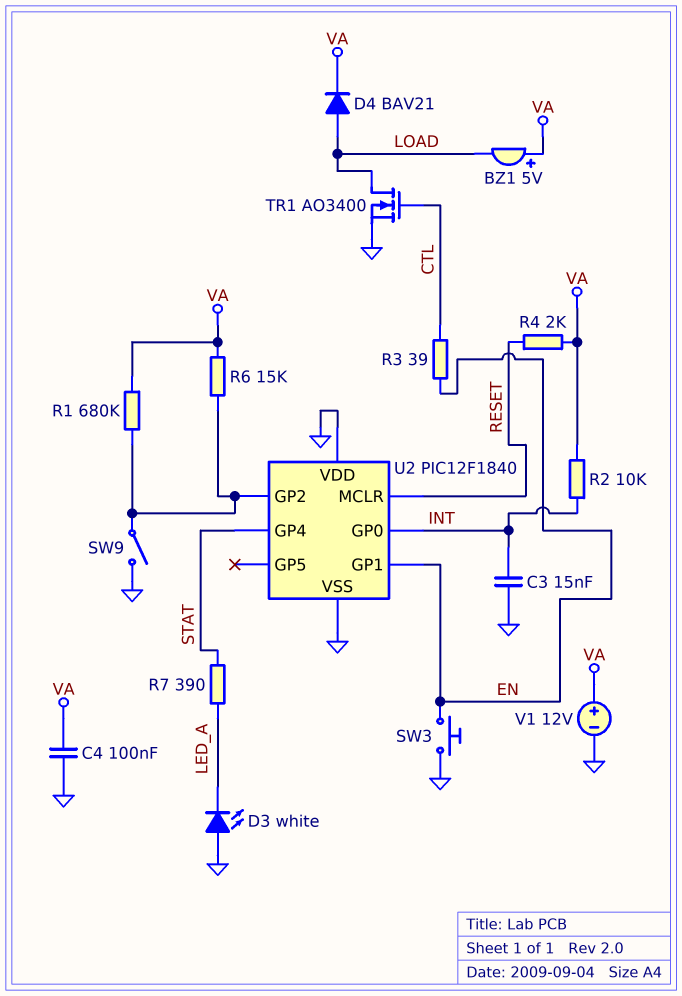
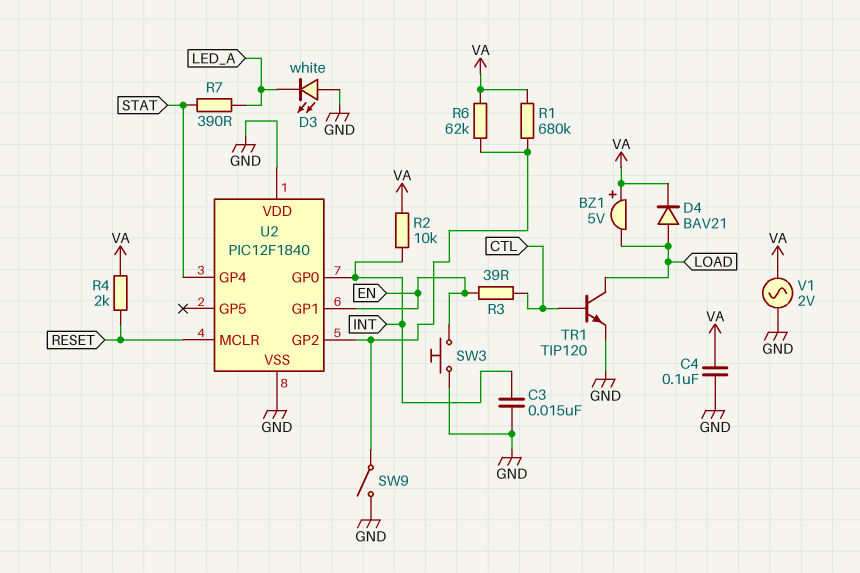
R6: 15k (U2/GP2, VA) -> 62k (U2/GP2, VA)
TR1: NMOS AO3400 (G CTL, D LOAD, S GND) -> NPN TIP120 (B CTL, C LOAD, E GND)
V1: 12V (plus VA, minus GND) -> AC 2V (GND, VA)

